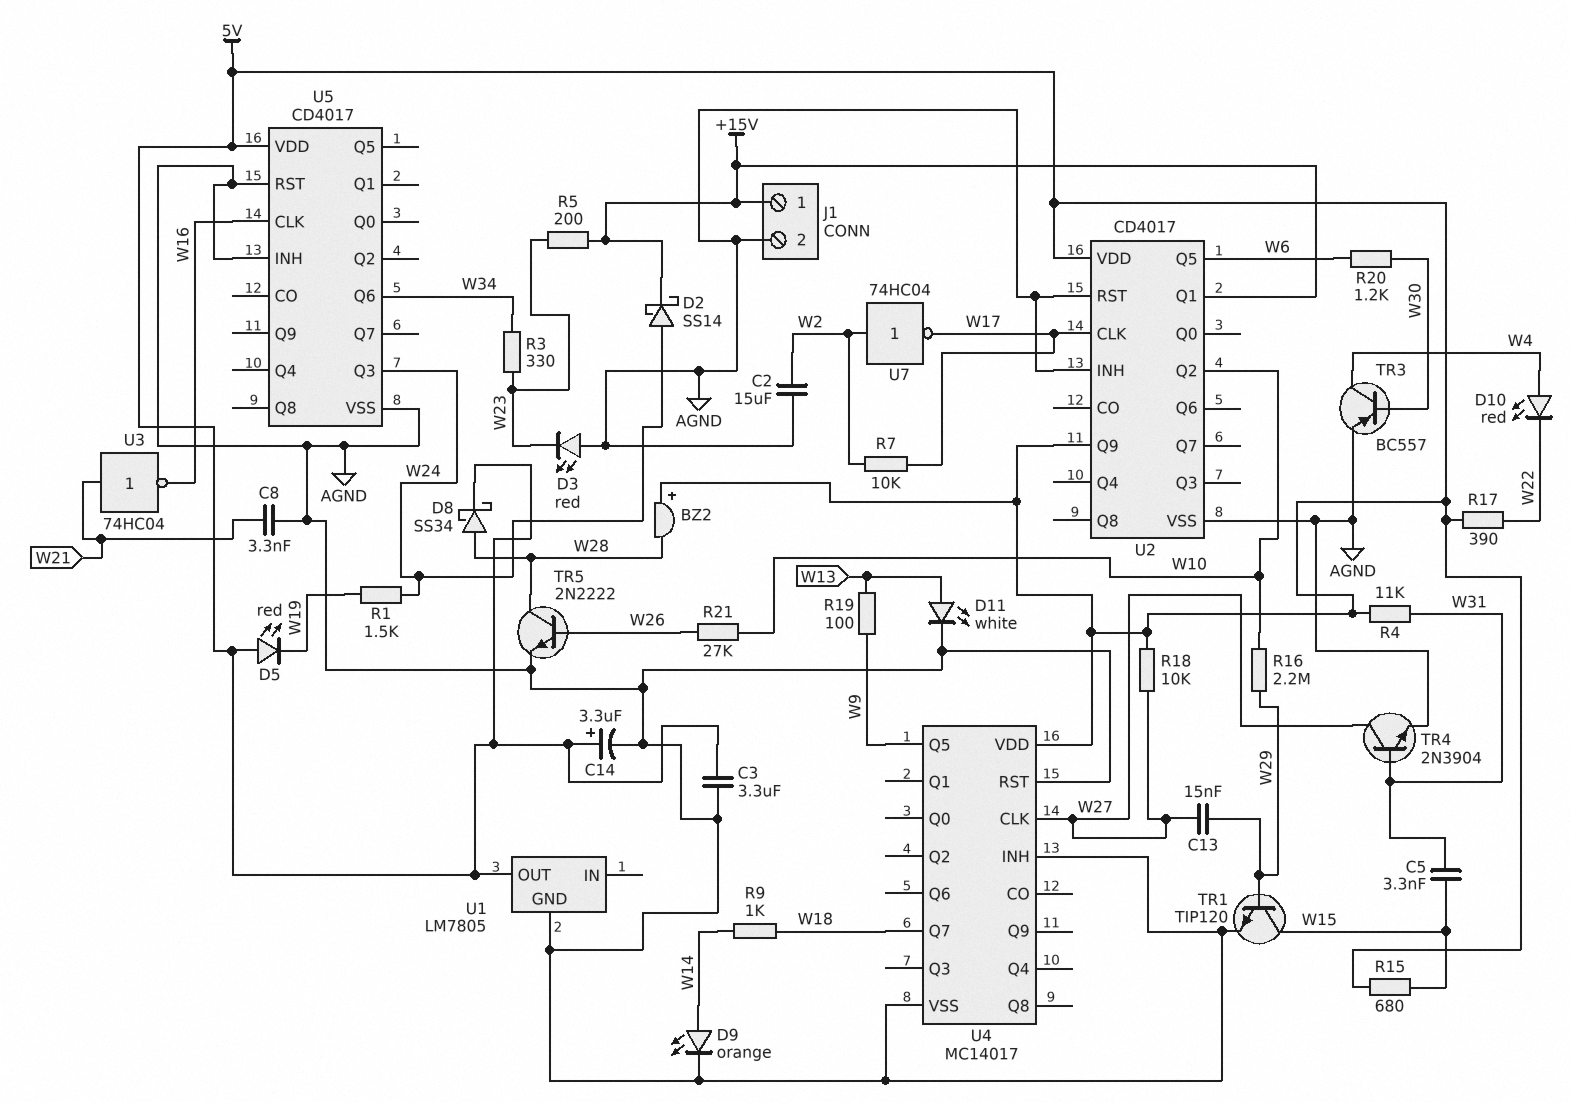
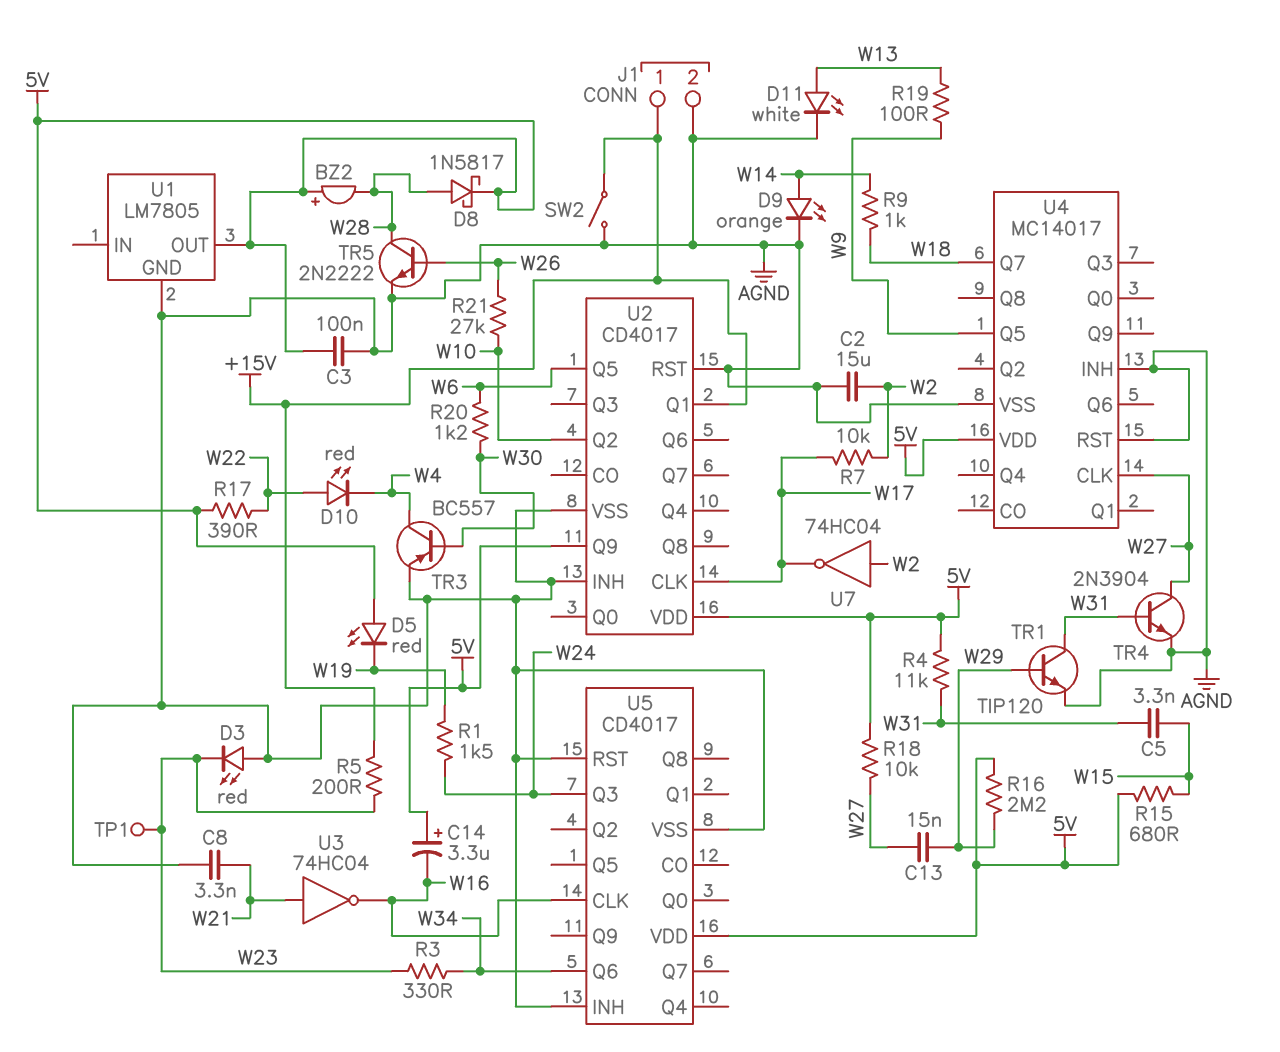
C3: 3.3uF (5V, AGND) -> 100nF (5V, AGND)
C14: 3.3uF (plus 5V, minus AGND) -> 3.3uF (plus 5V, minus W16)
D2: schottky SS14 (A W24, K +15V) -> none
D8: schottky SS34 (A W28, K 5V) -> schottky 1N5817 (A W28, K 5V)
D10: LED red (A W4, K W22) -> LED red (A W22, K W4)
R16: 2.2M (W10, W29) -> 2.2M (5V, W29)
SW2: none -> switch (+15V, AGND)
TP1: none -> test point (W23)
TR1: NPN TIP120 (B W29, C W15, E AGND) -> NPN TIP120 (B W29, C W31, E AGND)

